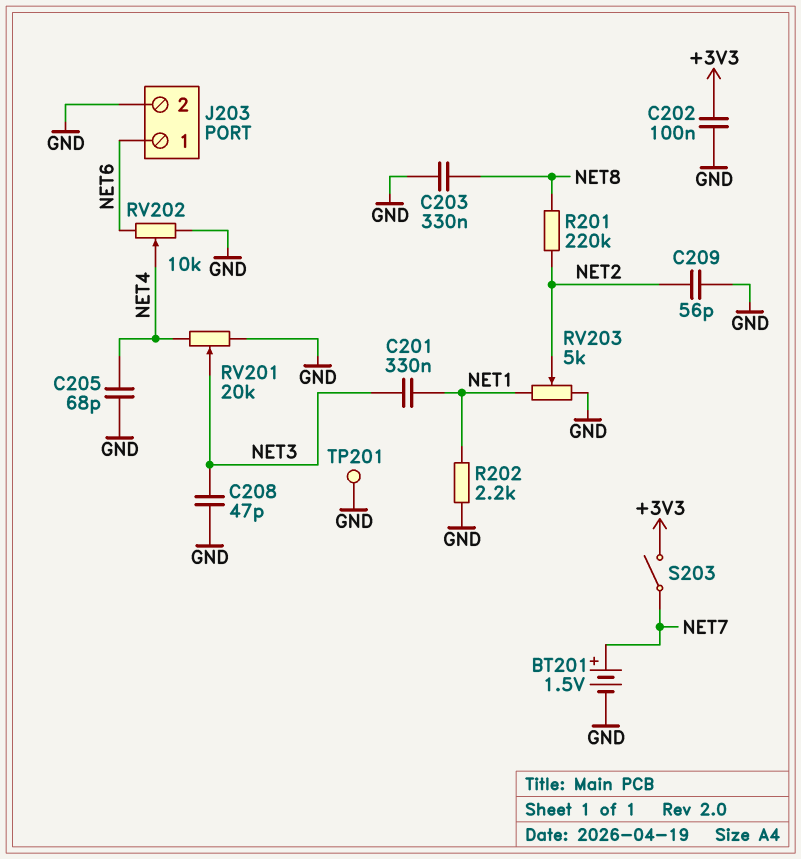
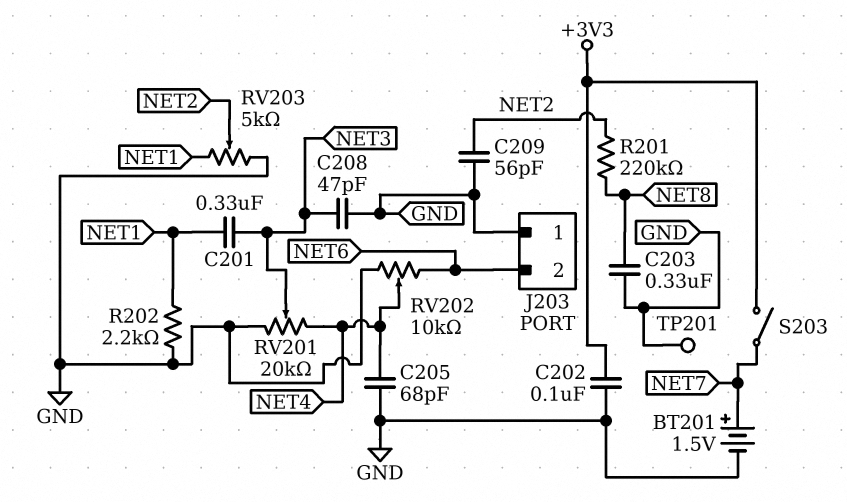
J203 pin 1: NET6 -> GND
J203 pin 2: GND -> NET6

